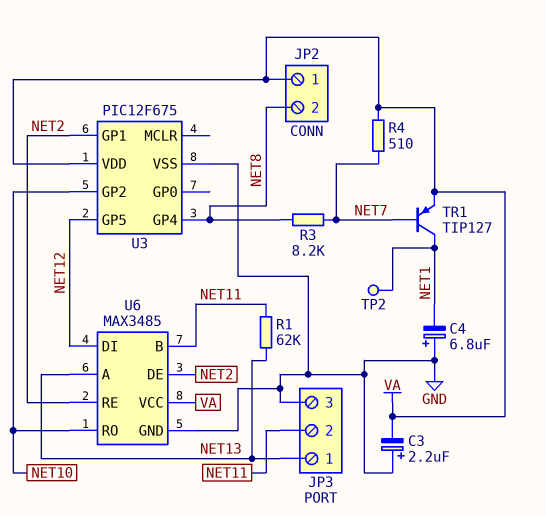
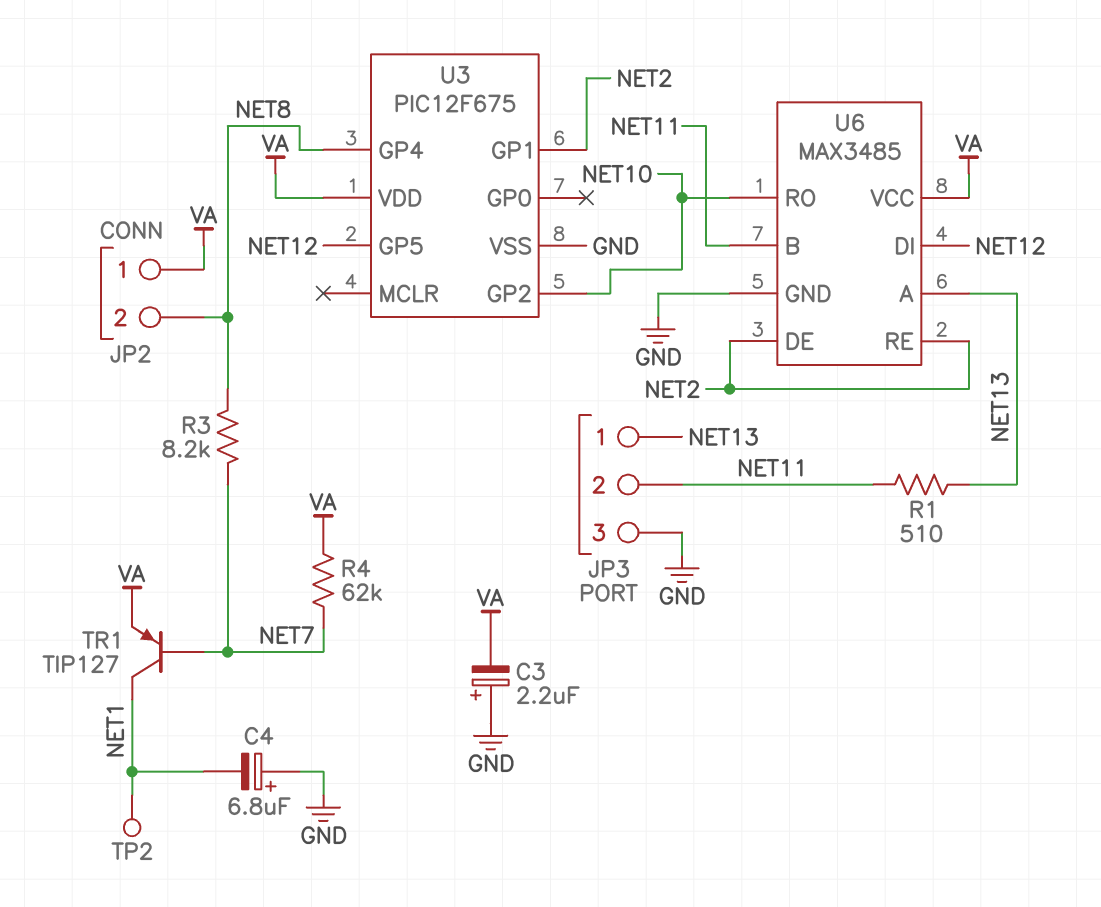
R1: 62k (NET11, NET13) -> 510 (NET11, NET13)
R4: 510 (NET7, VA) -> 62k (NET7, VA)

